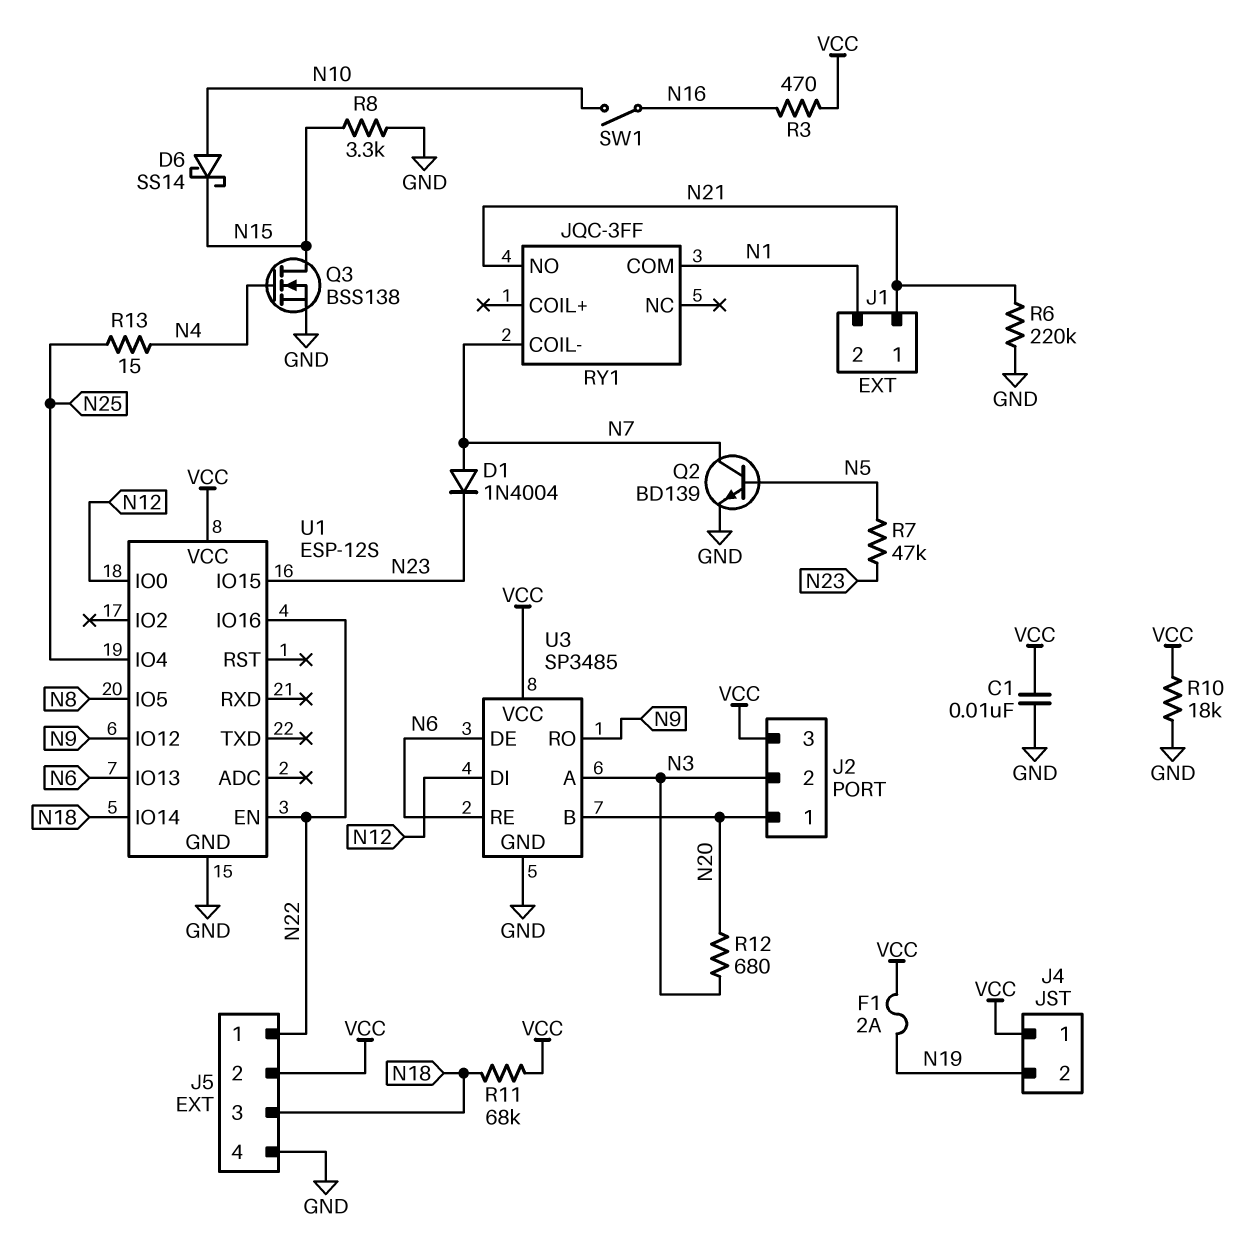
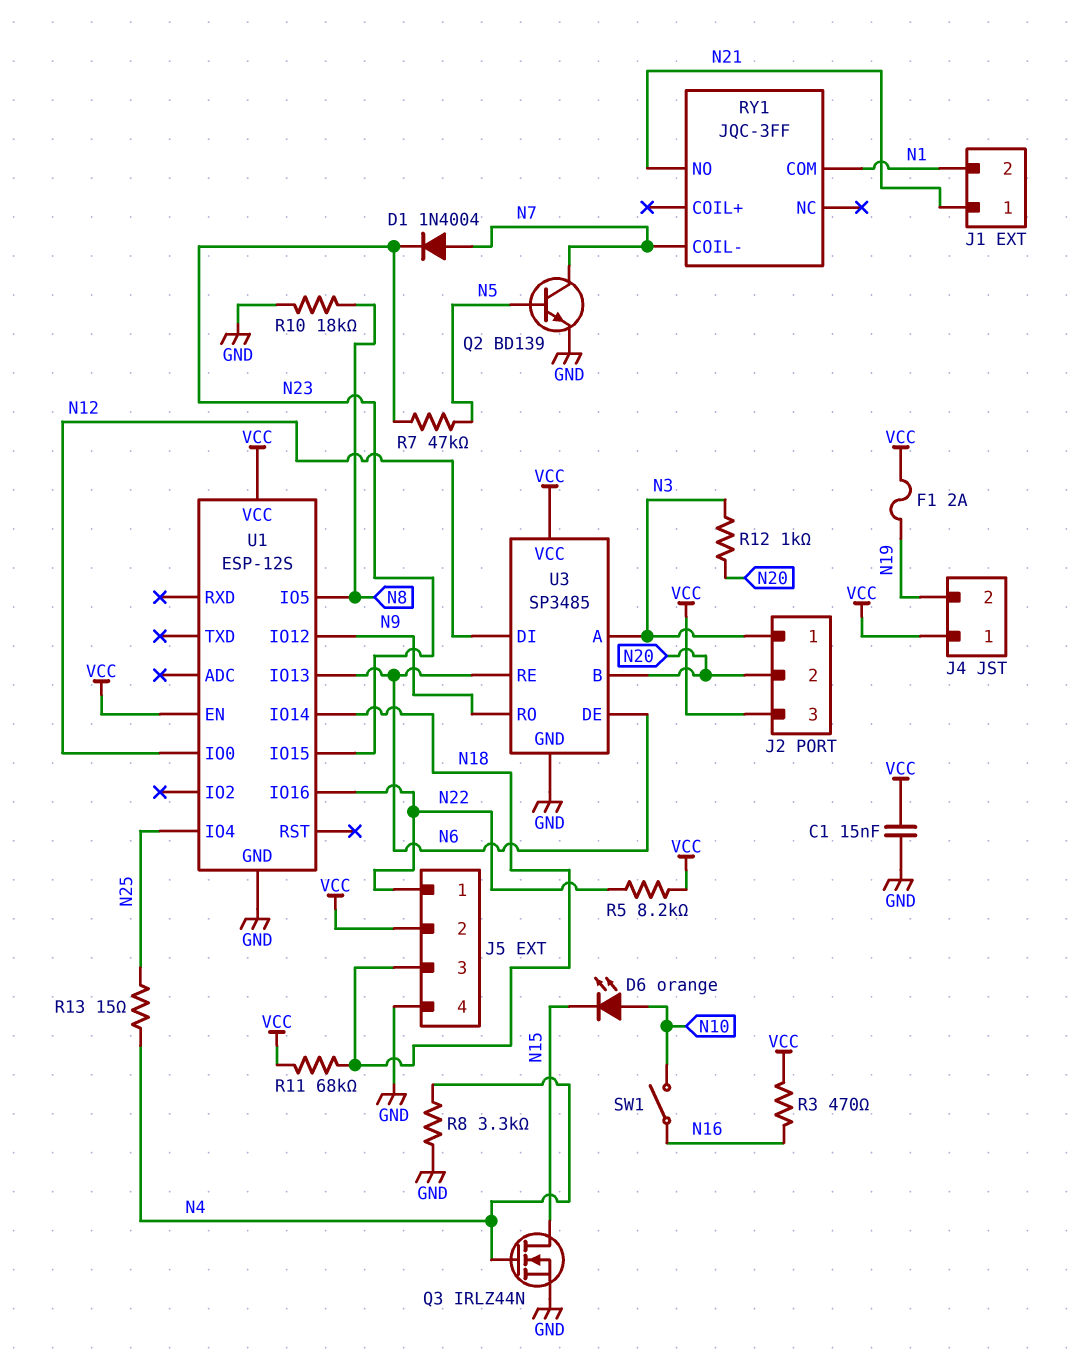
C1: 10nF (GND, VCC) -> 15nF (GND, VCC)
D6: schottky SS14 (A N10, K N15) -> LED orange (A N10, K N15)
J2 pin 1: N20 -> N3
J2 pin 2: N3 -> N20
Q3: NMOS BSS138 (G N4, D N15, S GND) -> NMOS IRLZ44N (G N4, D N15, S GND)
R5: none -> 8.2k (N22, VCC)
R6: 220k (GND, N21) -> none
R8: 3.3k (GND, N15) -> 3.3k (GND, N4)
R10: 18k (GND, VCC) -> 18k (GND, N8)
R12: 680 (N3, N20) -> 1k (N3, N20)
U1 pin EN: N22 -> VCC

